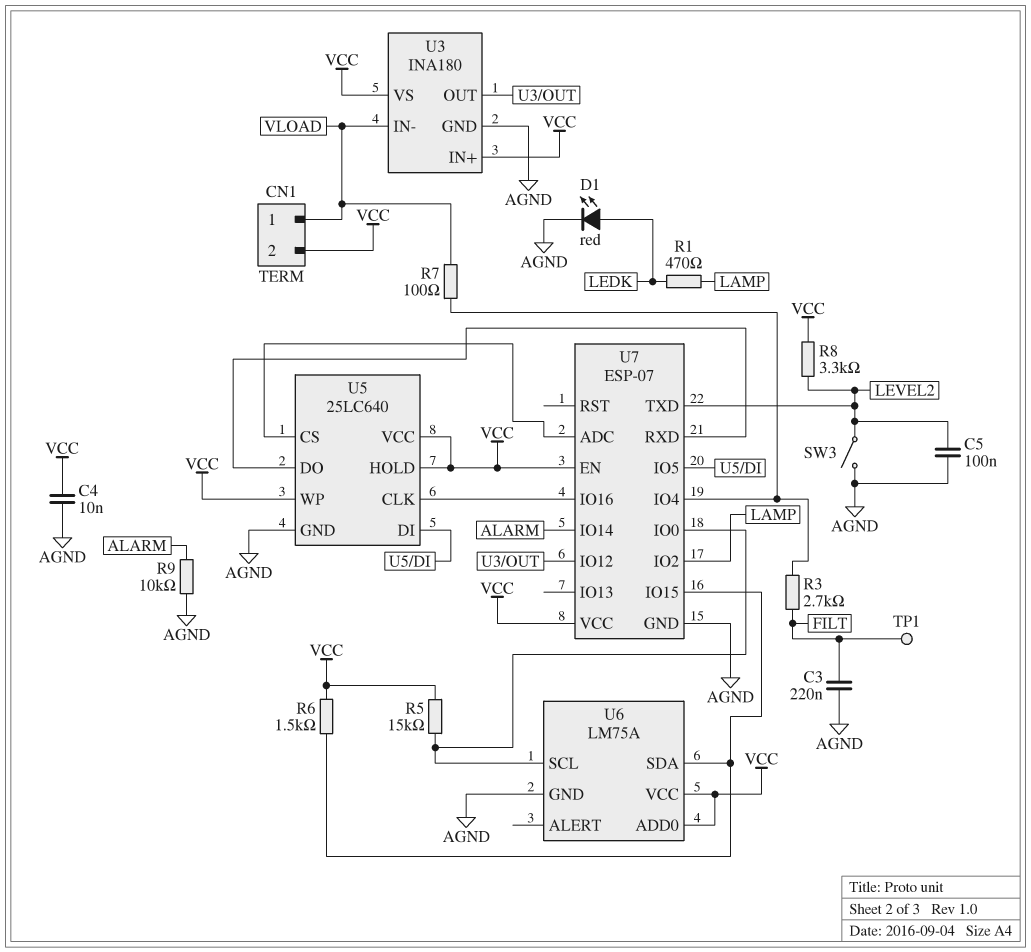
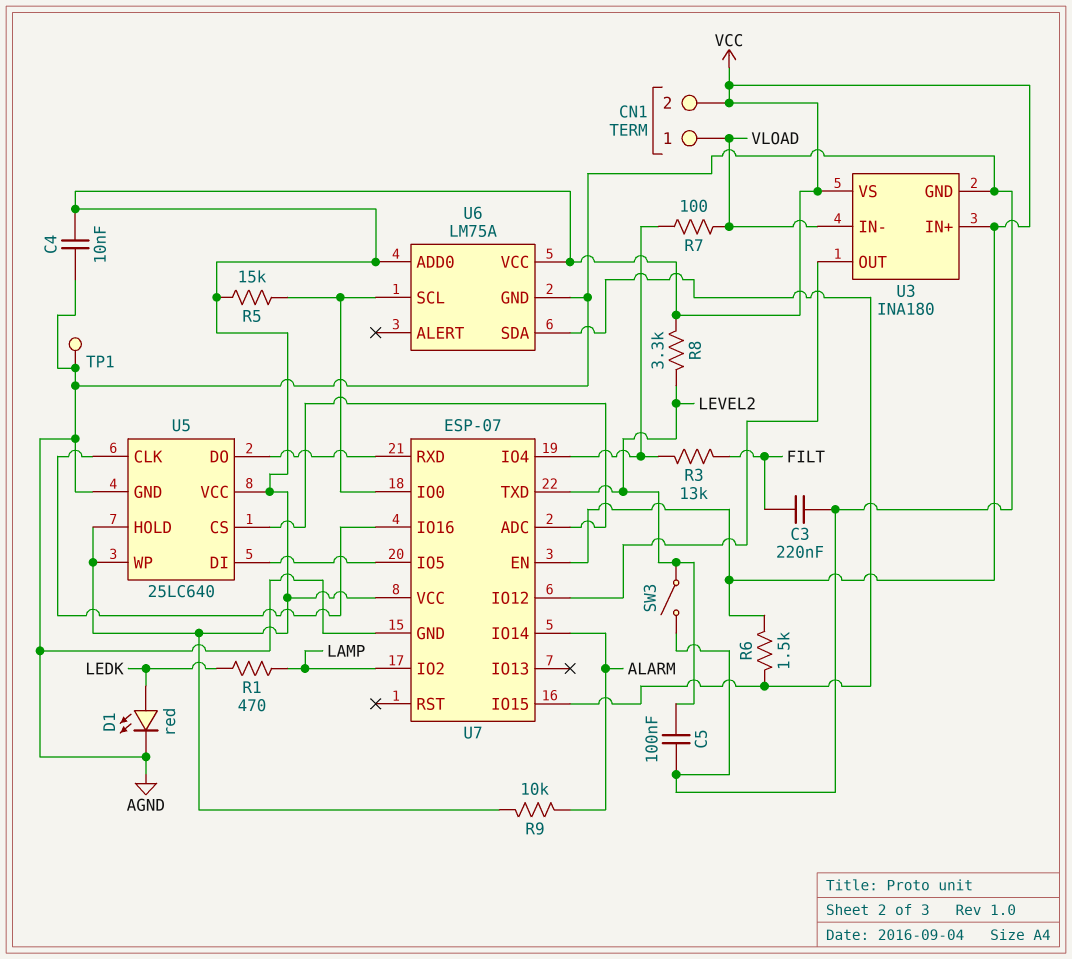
R3: 2.7k (FILT, U7/IO4) -> 13k (FILT, U7/IO4)
R9: 10k (AGND, ALARM) -> 10k (ALARM, VCC)
TP1: test point (FILT) -> test point (AGND)

